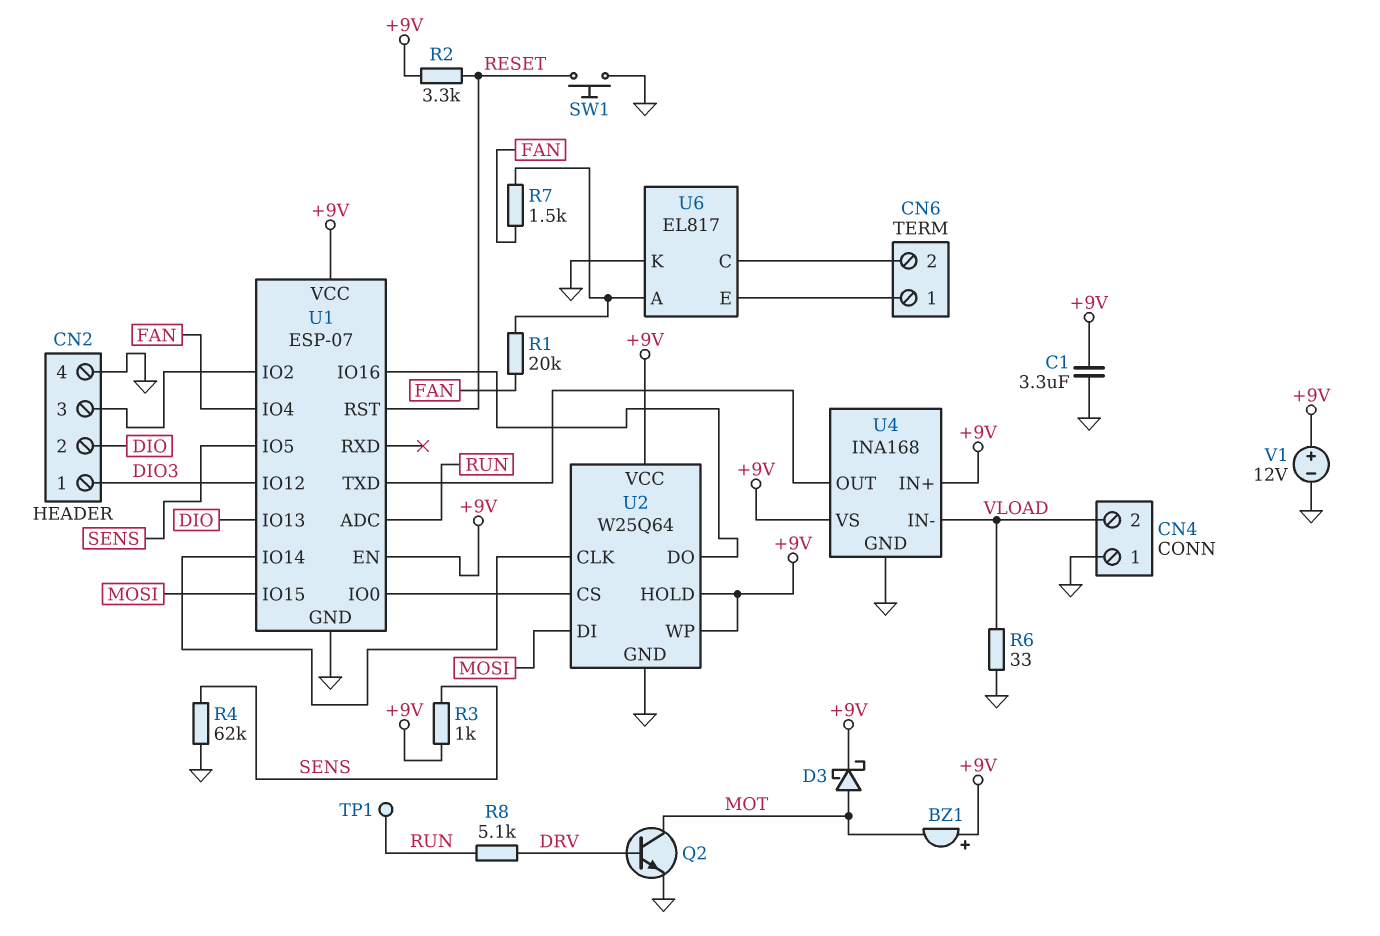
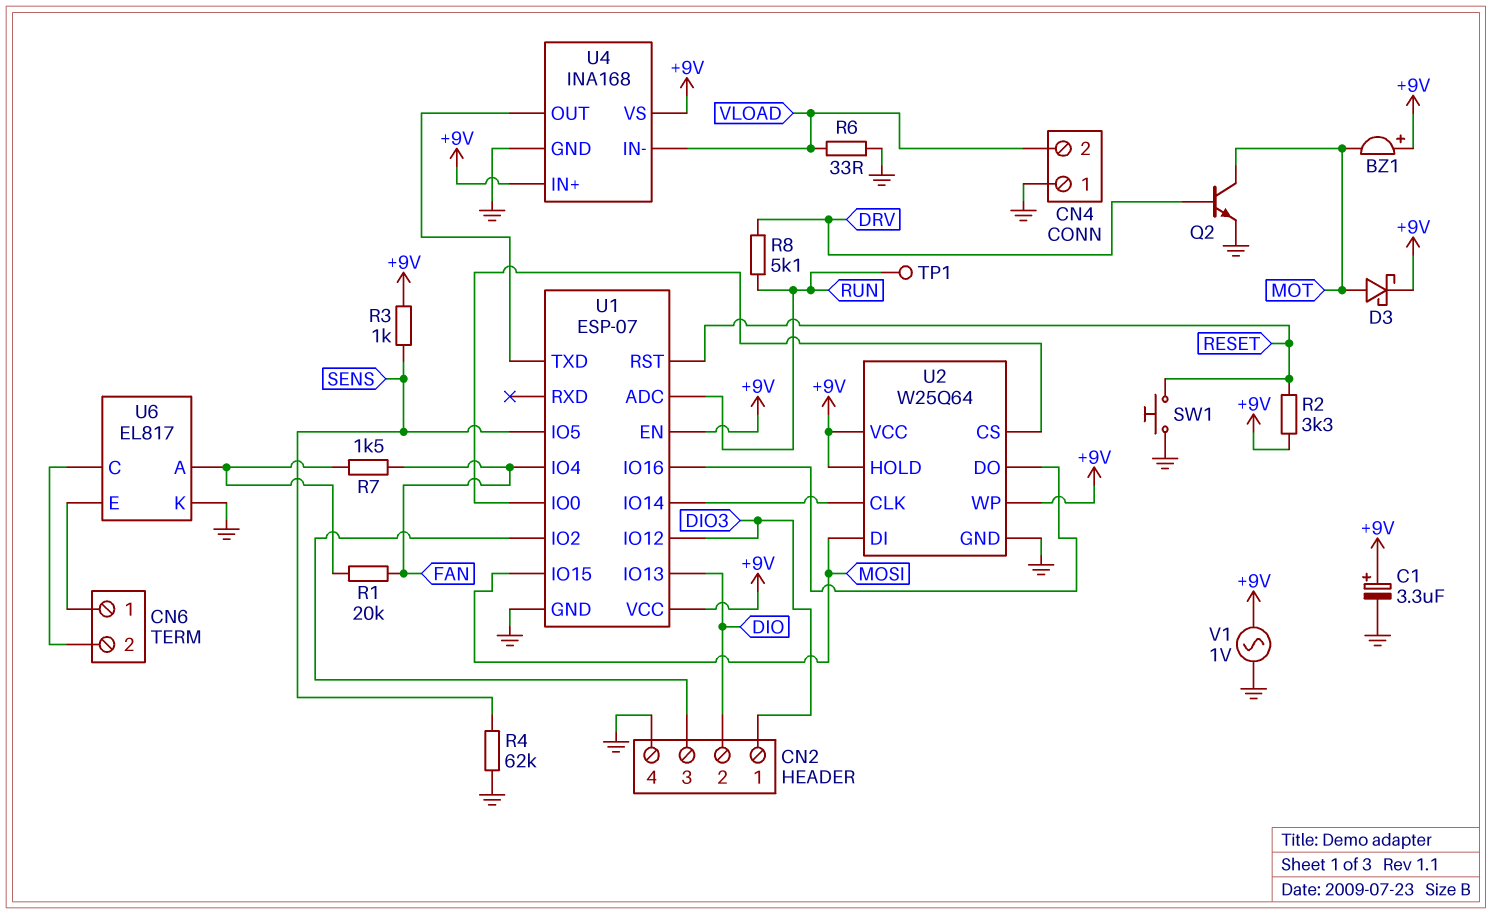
C1: 3.3uF (+9V, GND) -> 3.3uF (plus +9V, minus GND)
V1: 12V (plus +9V, minus GND) -> AC 1V (+9V, GND)

